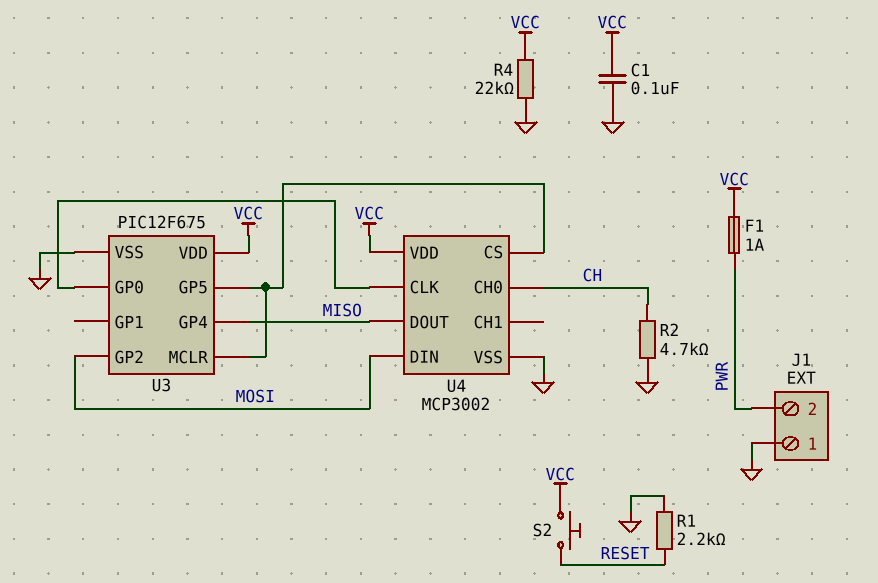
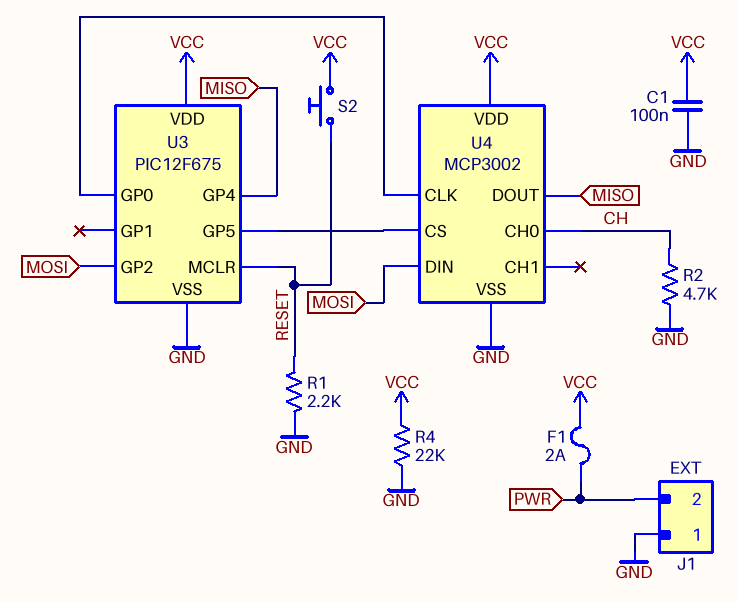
F1: 1A (PWR, VCC) -> 2A (PWR, VCC)
U3 pin MCLR: U3/GP5 -> RESET

